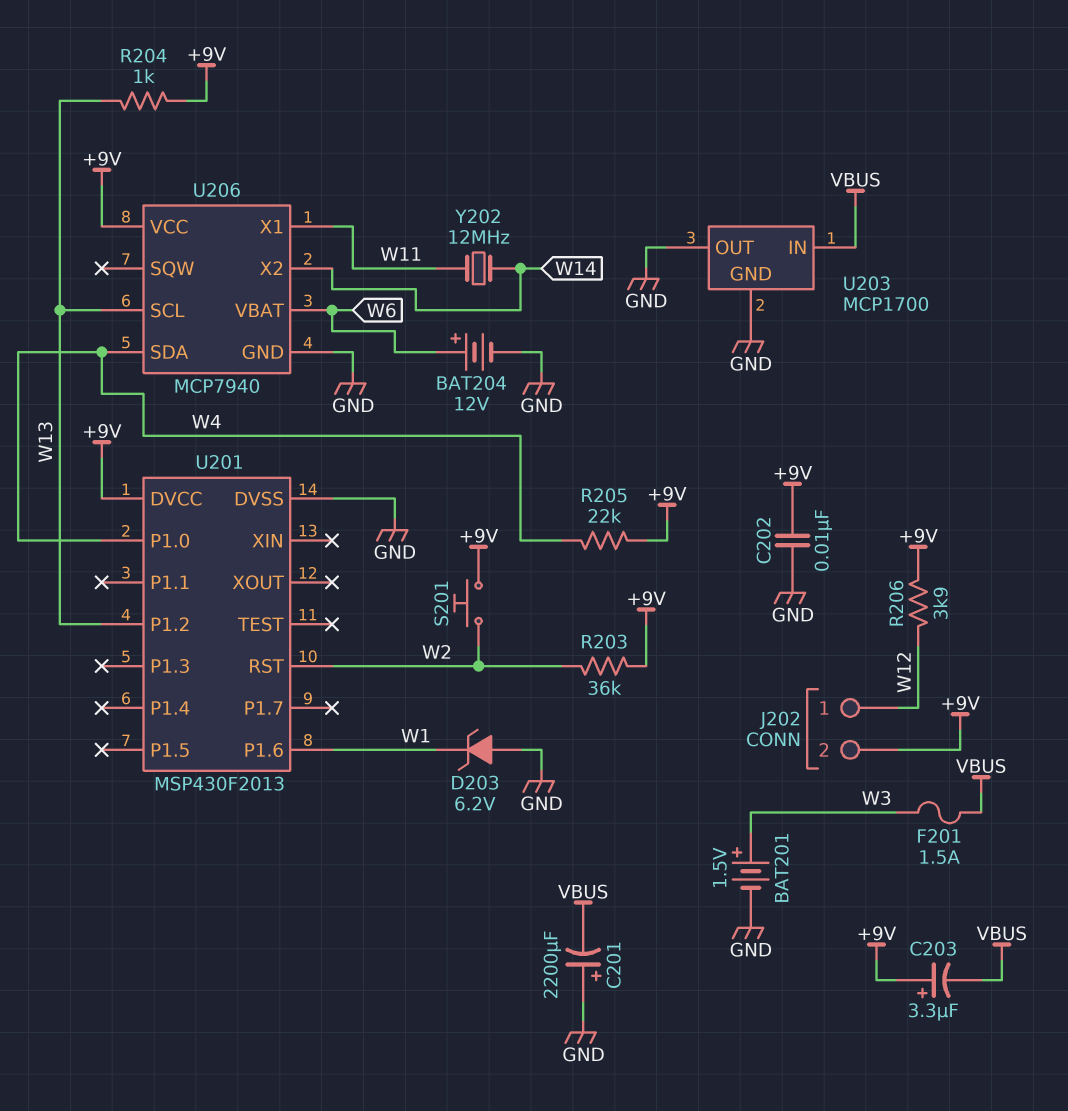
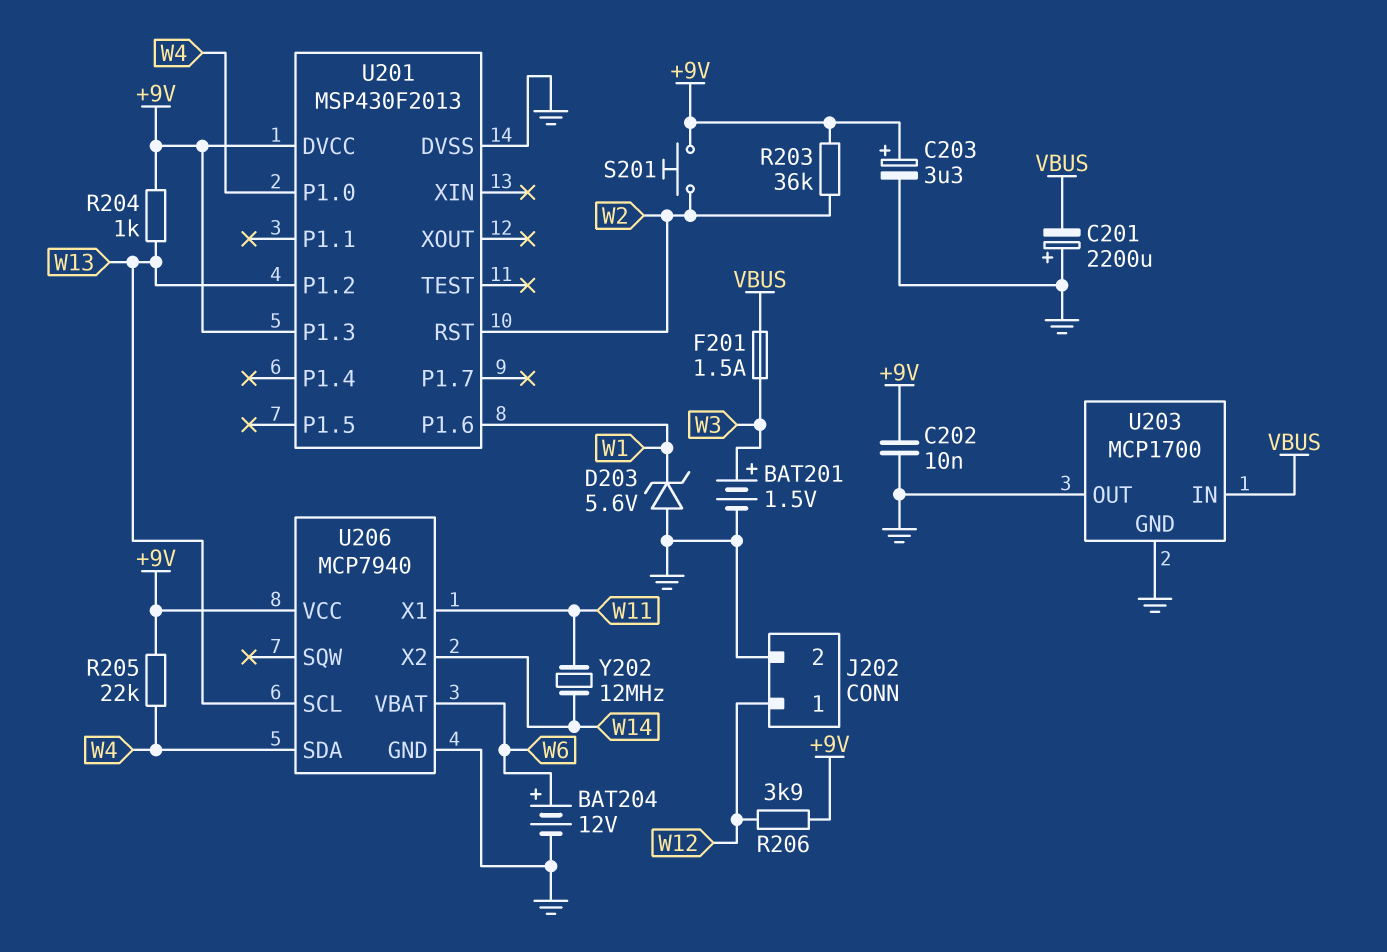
C203: 3.3uF (plus +9V, minus VBUS) -> 3.3uF (plus +9V, minus GND)
D203: zener 6.2V (A GND, K W1) -> zener 5.6V (A GND, K W1)
J202 pin 2: +9V -> GND
U201 pin P1.3: none -> +9V

